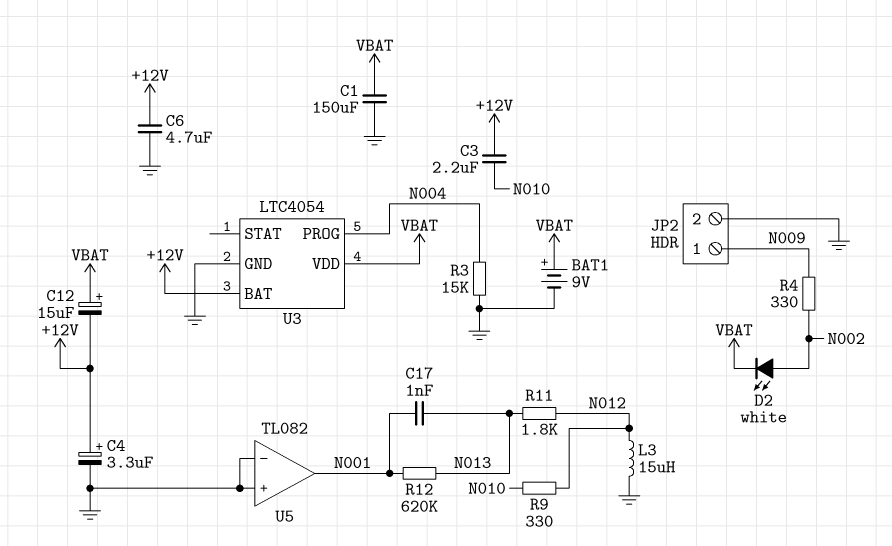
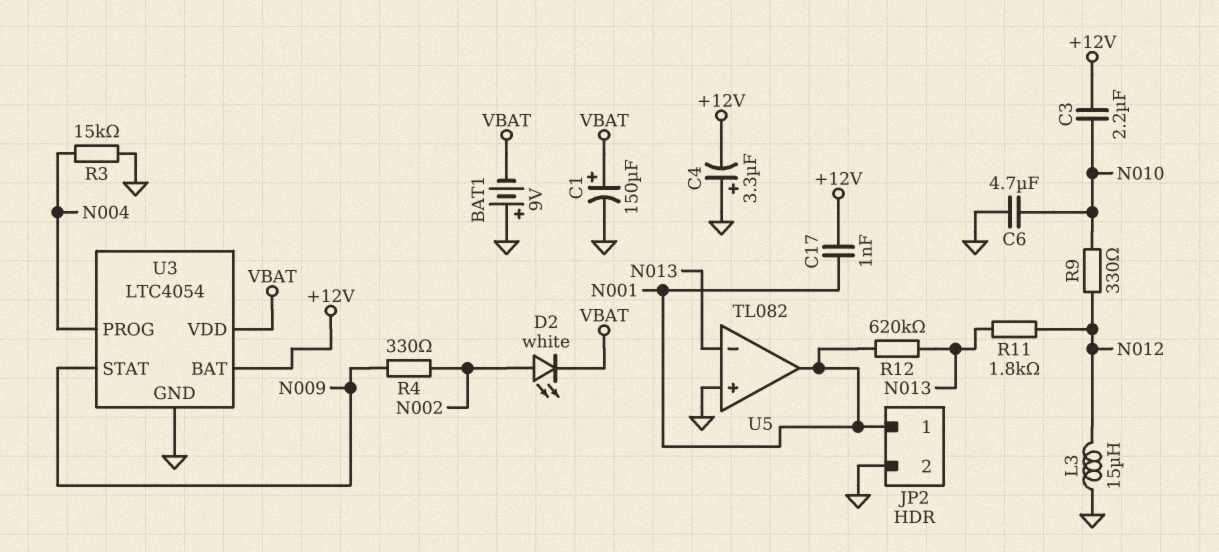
BAT1: 9V (plus VBAT, minus GND) -> 9V (plus GND, minus VBAT)
C1: 150uF (GND, VBAT) -> 150uF (plus VBAT, minus GND)
C4: 3.3uF (plus +12V, minus GND) -> 3.3uF (plus GND, minus +12V)
C6: 4.7uF (+12V, GND) -> 4.7uF (GND, N010)
C12: 15uF (plus VBAT, minus +12V) -> none
C17: 1nF (N001, N013) -> 1nF (+12V, N001)
JP2 pin 1: N009 -> N001
U3 pin STAT: none -> N009
U5 pin in-: GND -> N013

